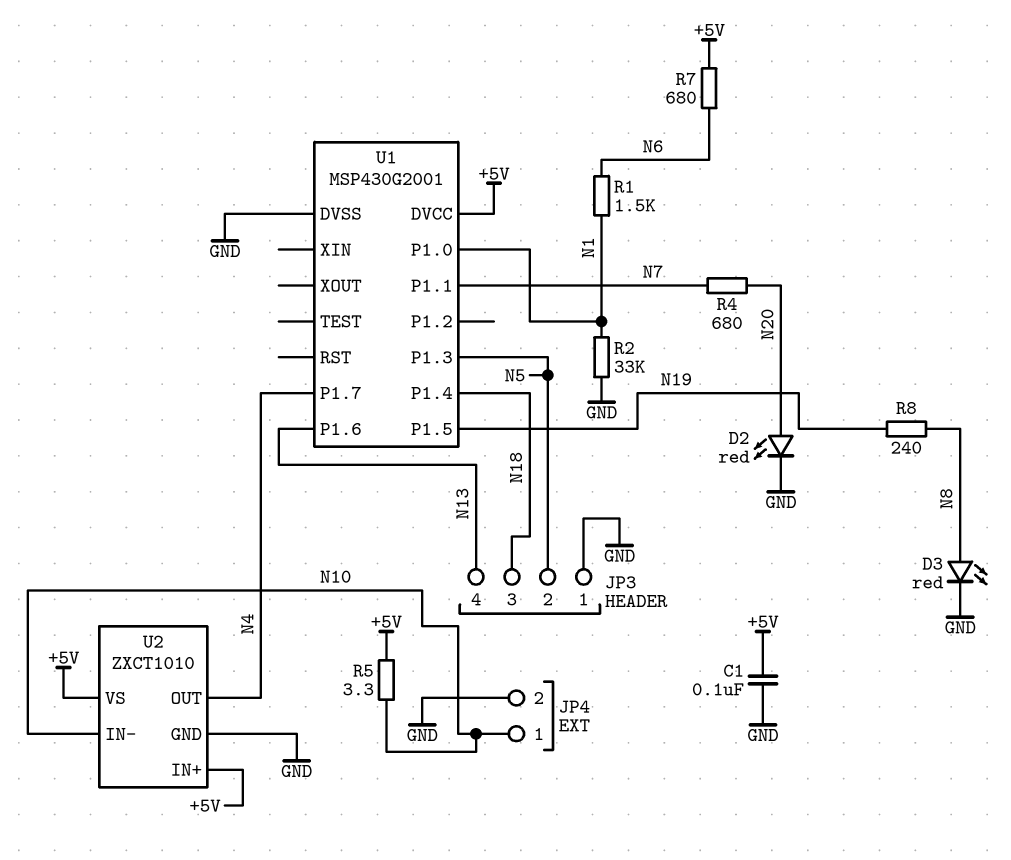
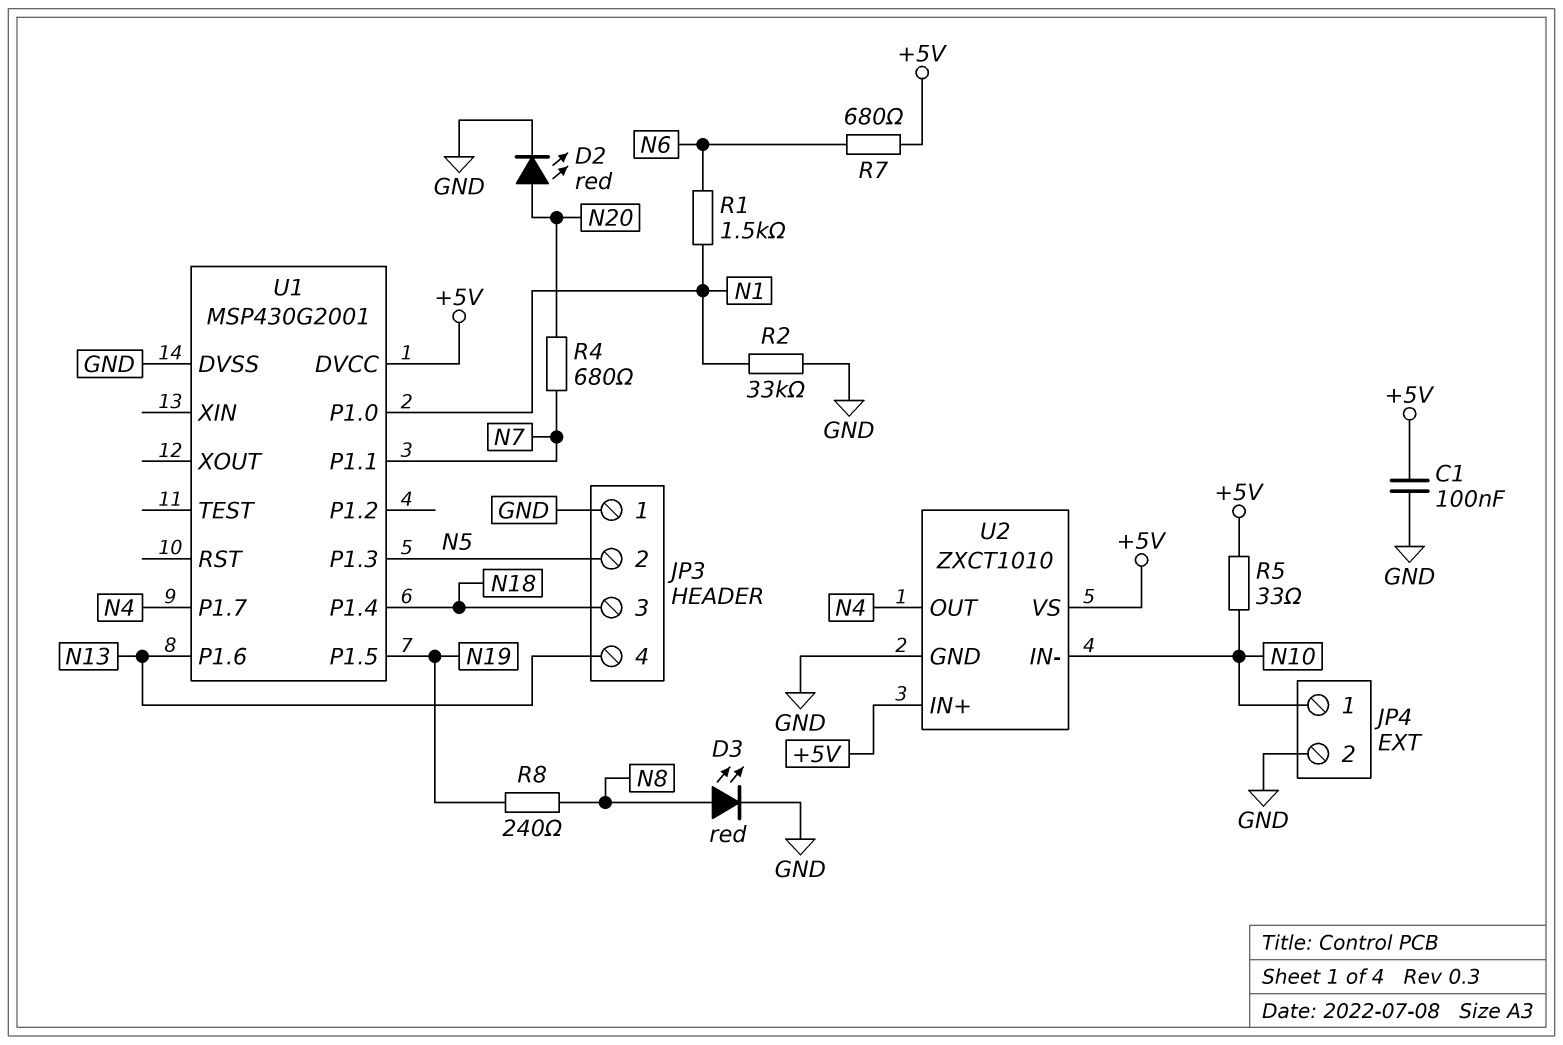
R5: 3.3 (+5V, N10) -> 33 (+5V, N10)

